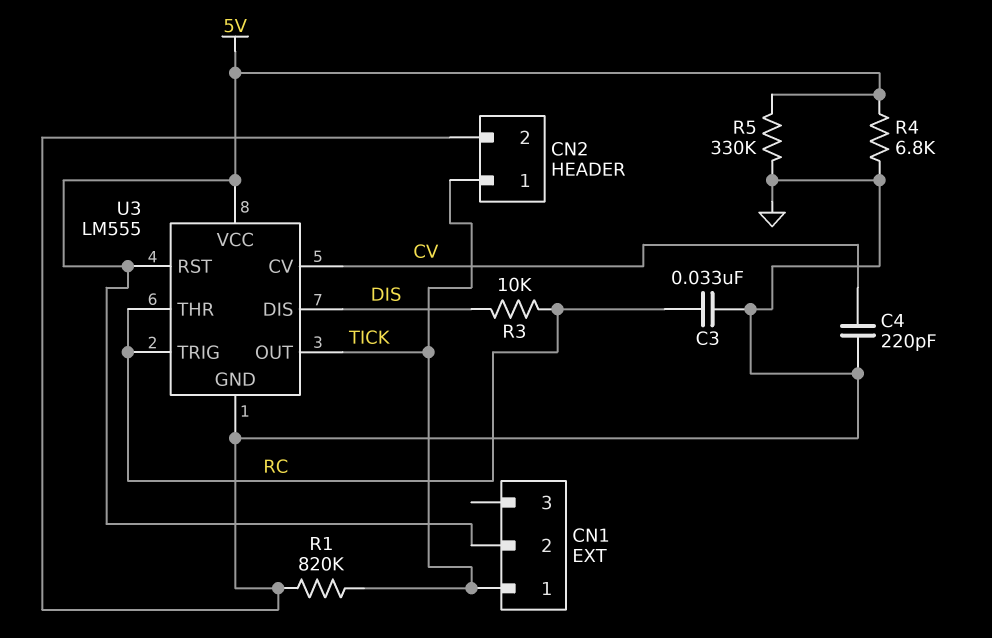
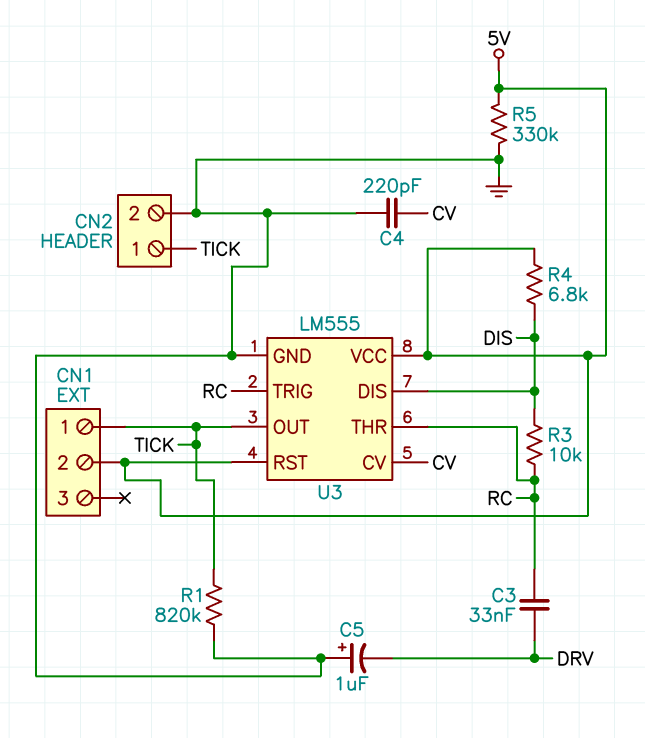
C3: 33nF (GND, RC) -> 33nF (DRV, RC)
C5: none -> 1uF (plus GND, minus DRV)
R4: 6.8k (5V, GND) -> 6.8k (5V, DIS)

